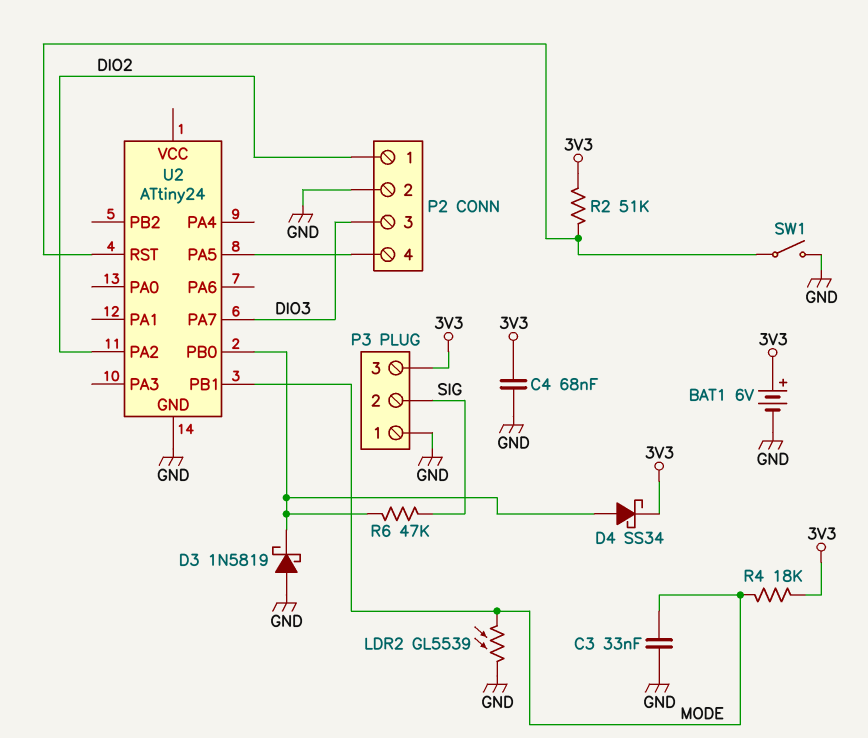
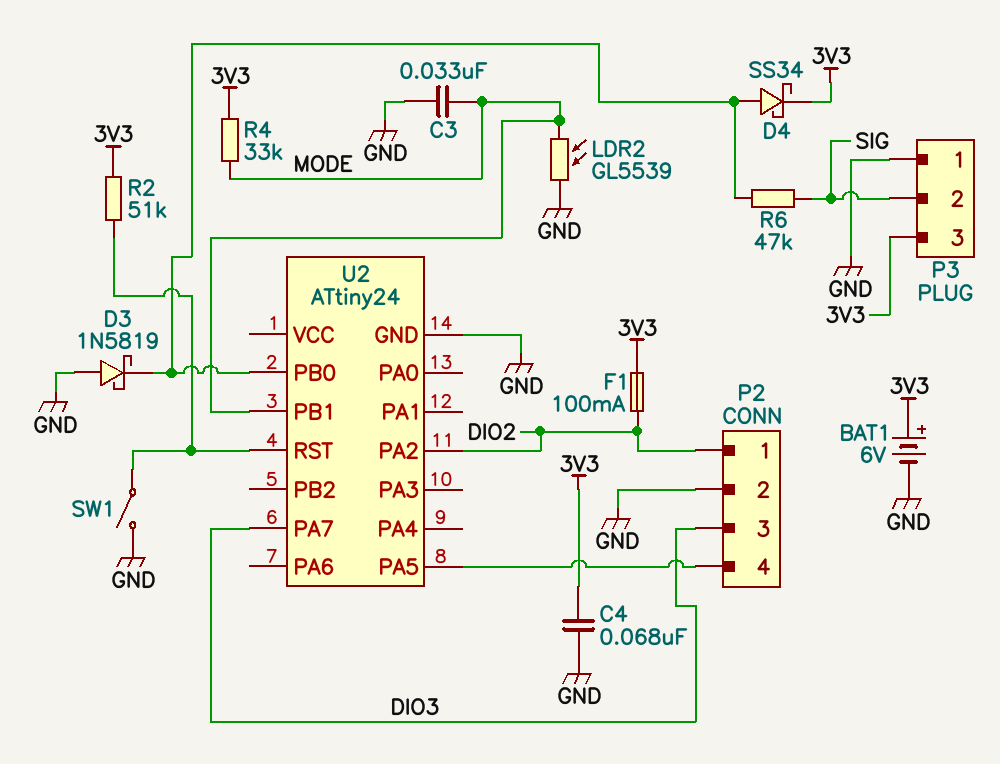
F1: none -> 100mA (3V3, DIO2)
R4: 18k (3V3, MODE) -> 33k (3V3, MODE)

